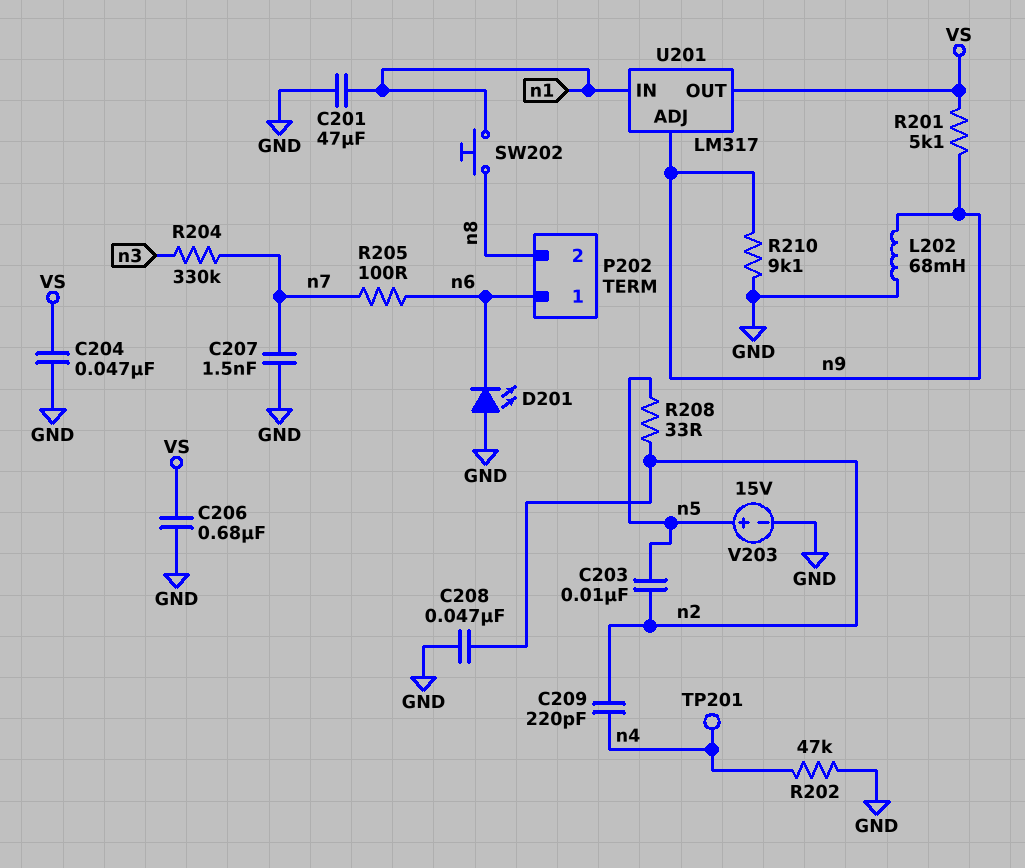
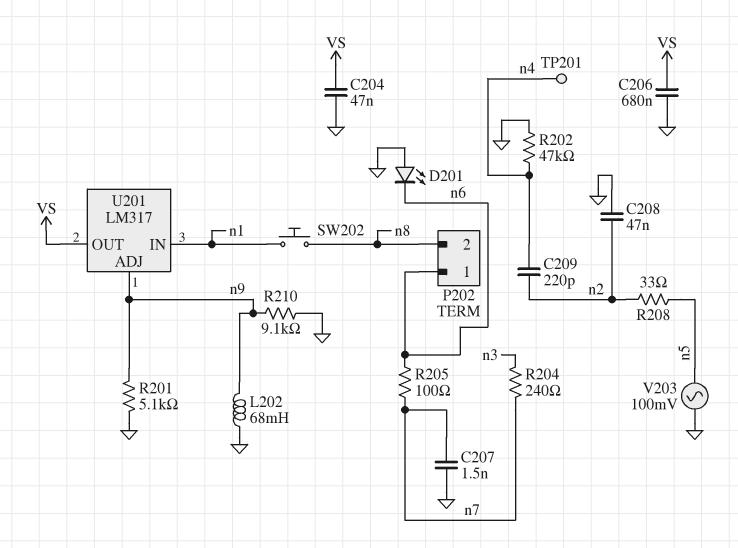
C201: 47uF (GND, n1) -> none
C203: 10nF (n2, n5) -> none
R201: 5.1k (VS, n9) -> 5.1k (GND, n9)
R204: 330k (n3, n7) -> 240 (n3, n7)
V203: 15V (plus n5, minus GND) -> AC 100mV (GND, n5)

